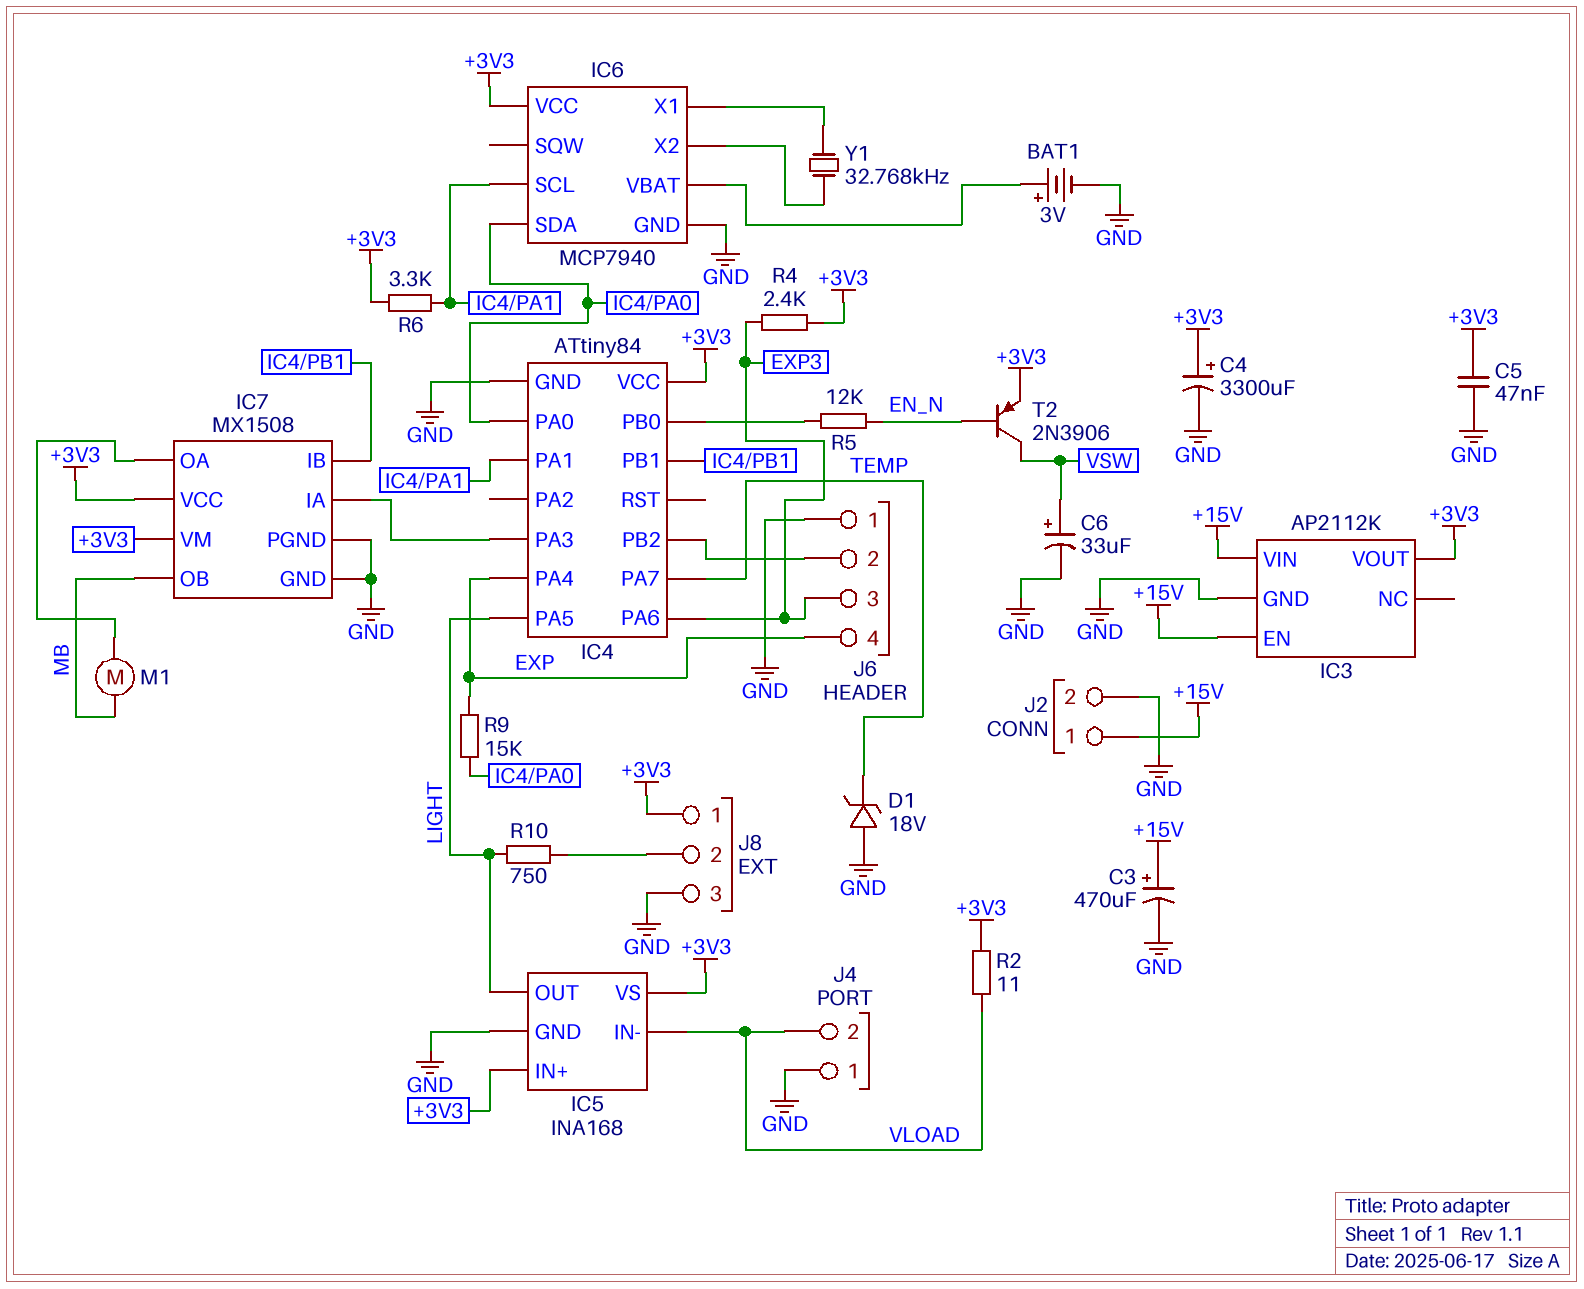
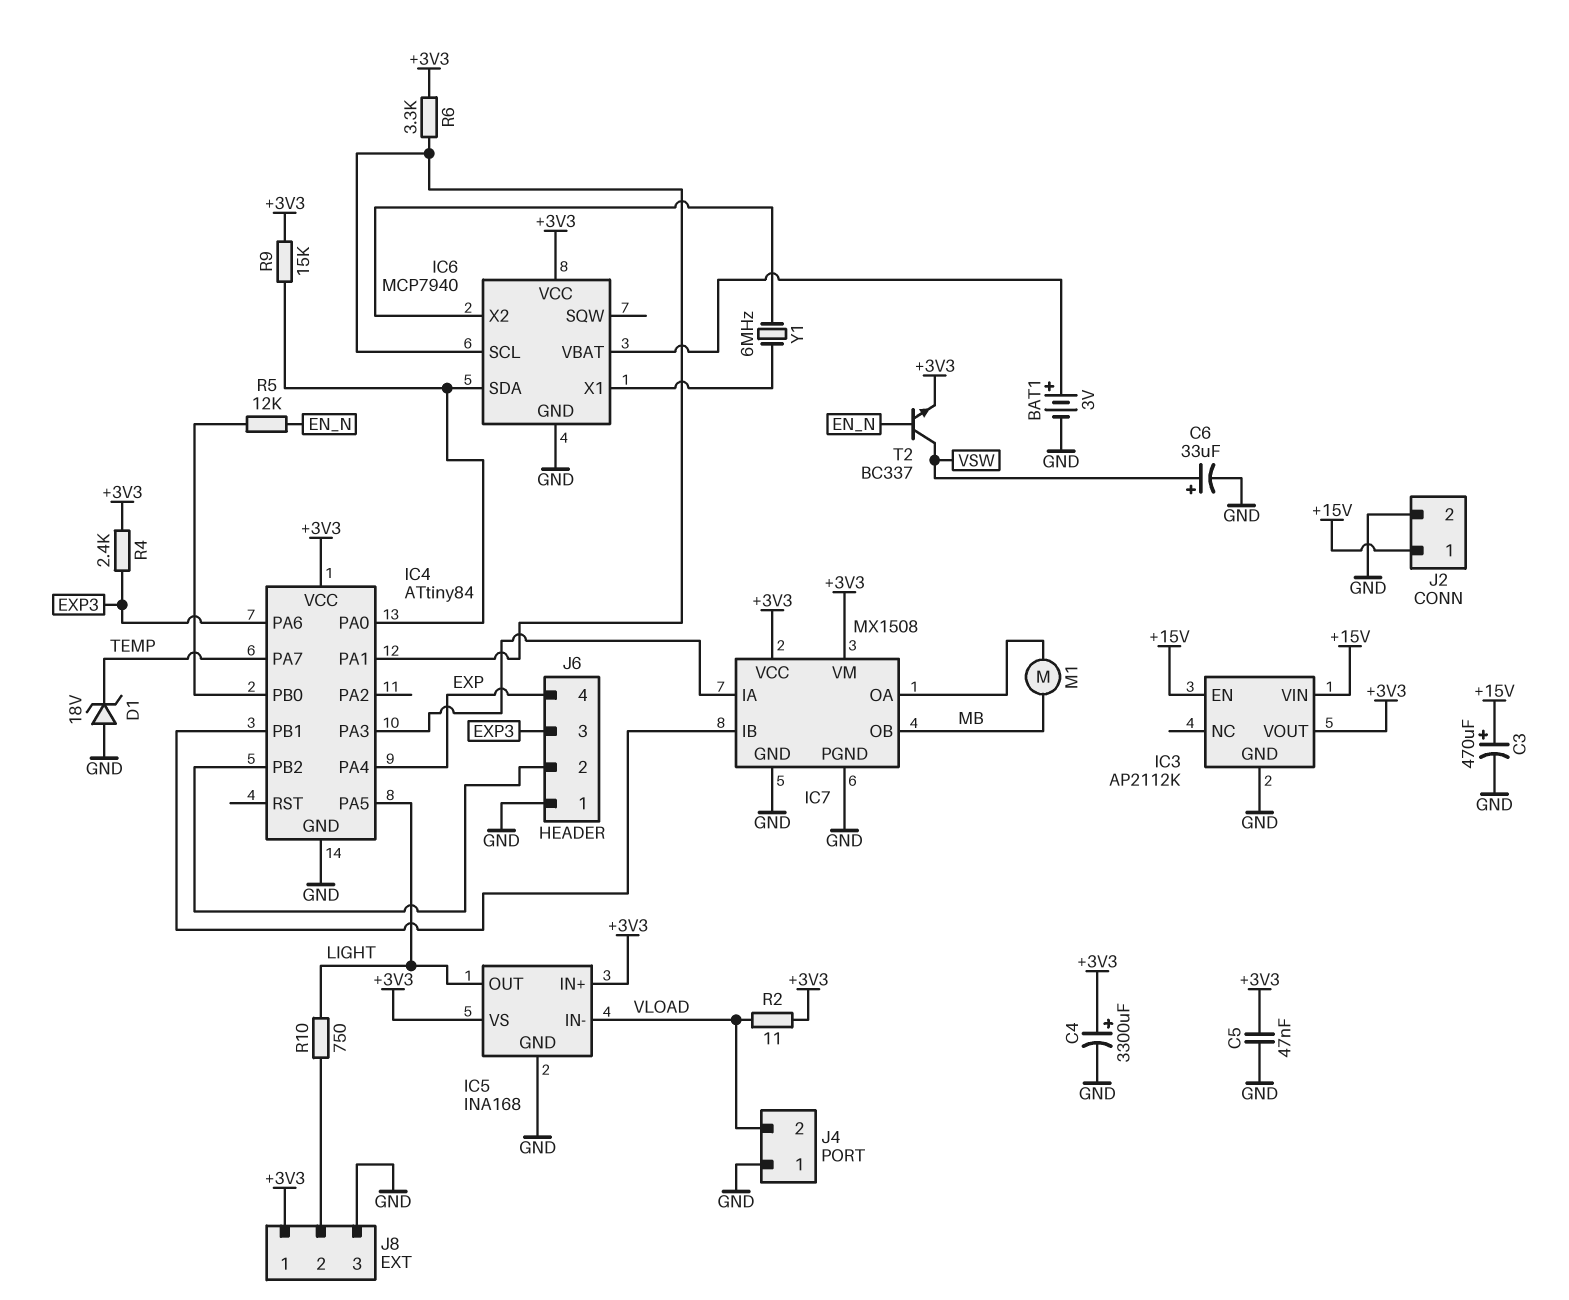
R9: 15k (EXP, IC4/PA0) -> 15k (+3V3, IC4/PA0)
T2: PNP 2N3906 (B EN_N, C VSW, E +3V3) -> NPN BC337 (B EN_N, C VSW, E +3V3)
Y1: 32.768kHz (IC6/X1, IC6/X2) -> 6MHz (IC6/X1, IC6/X2)

